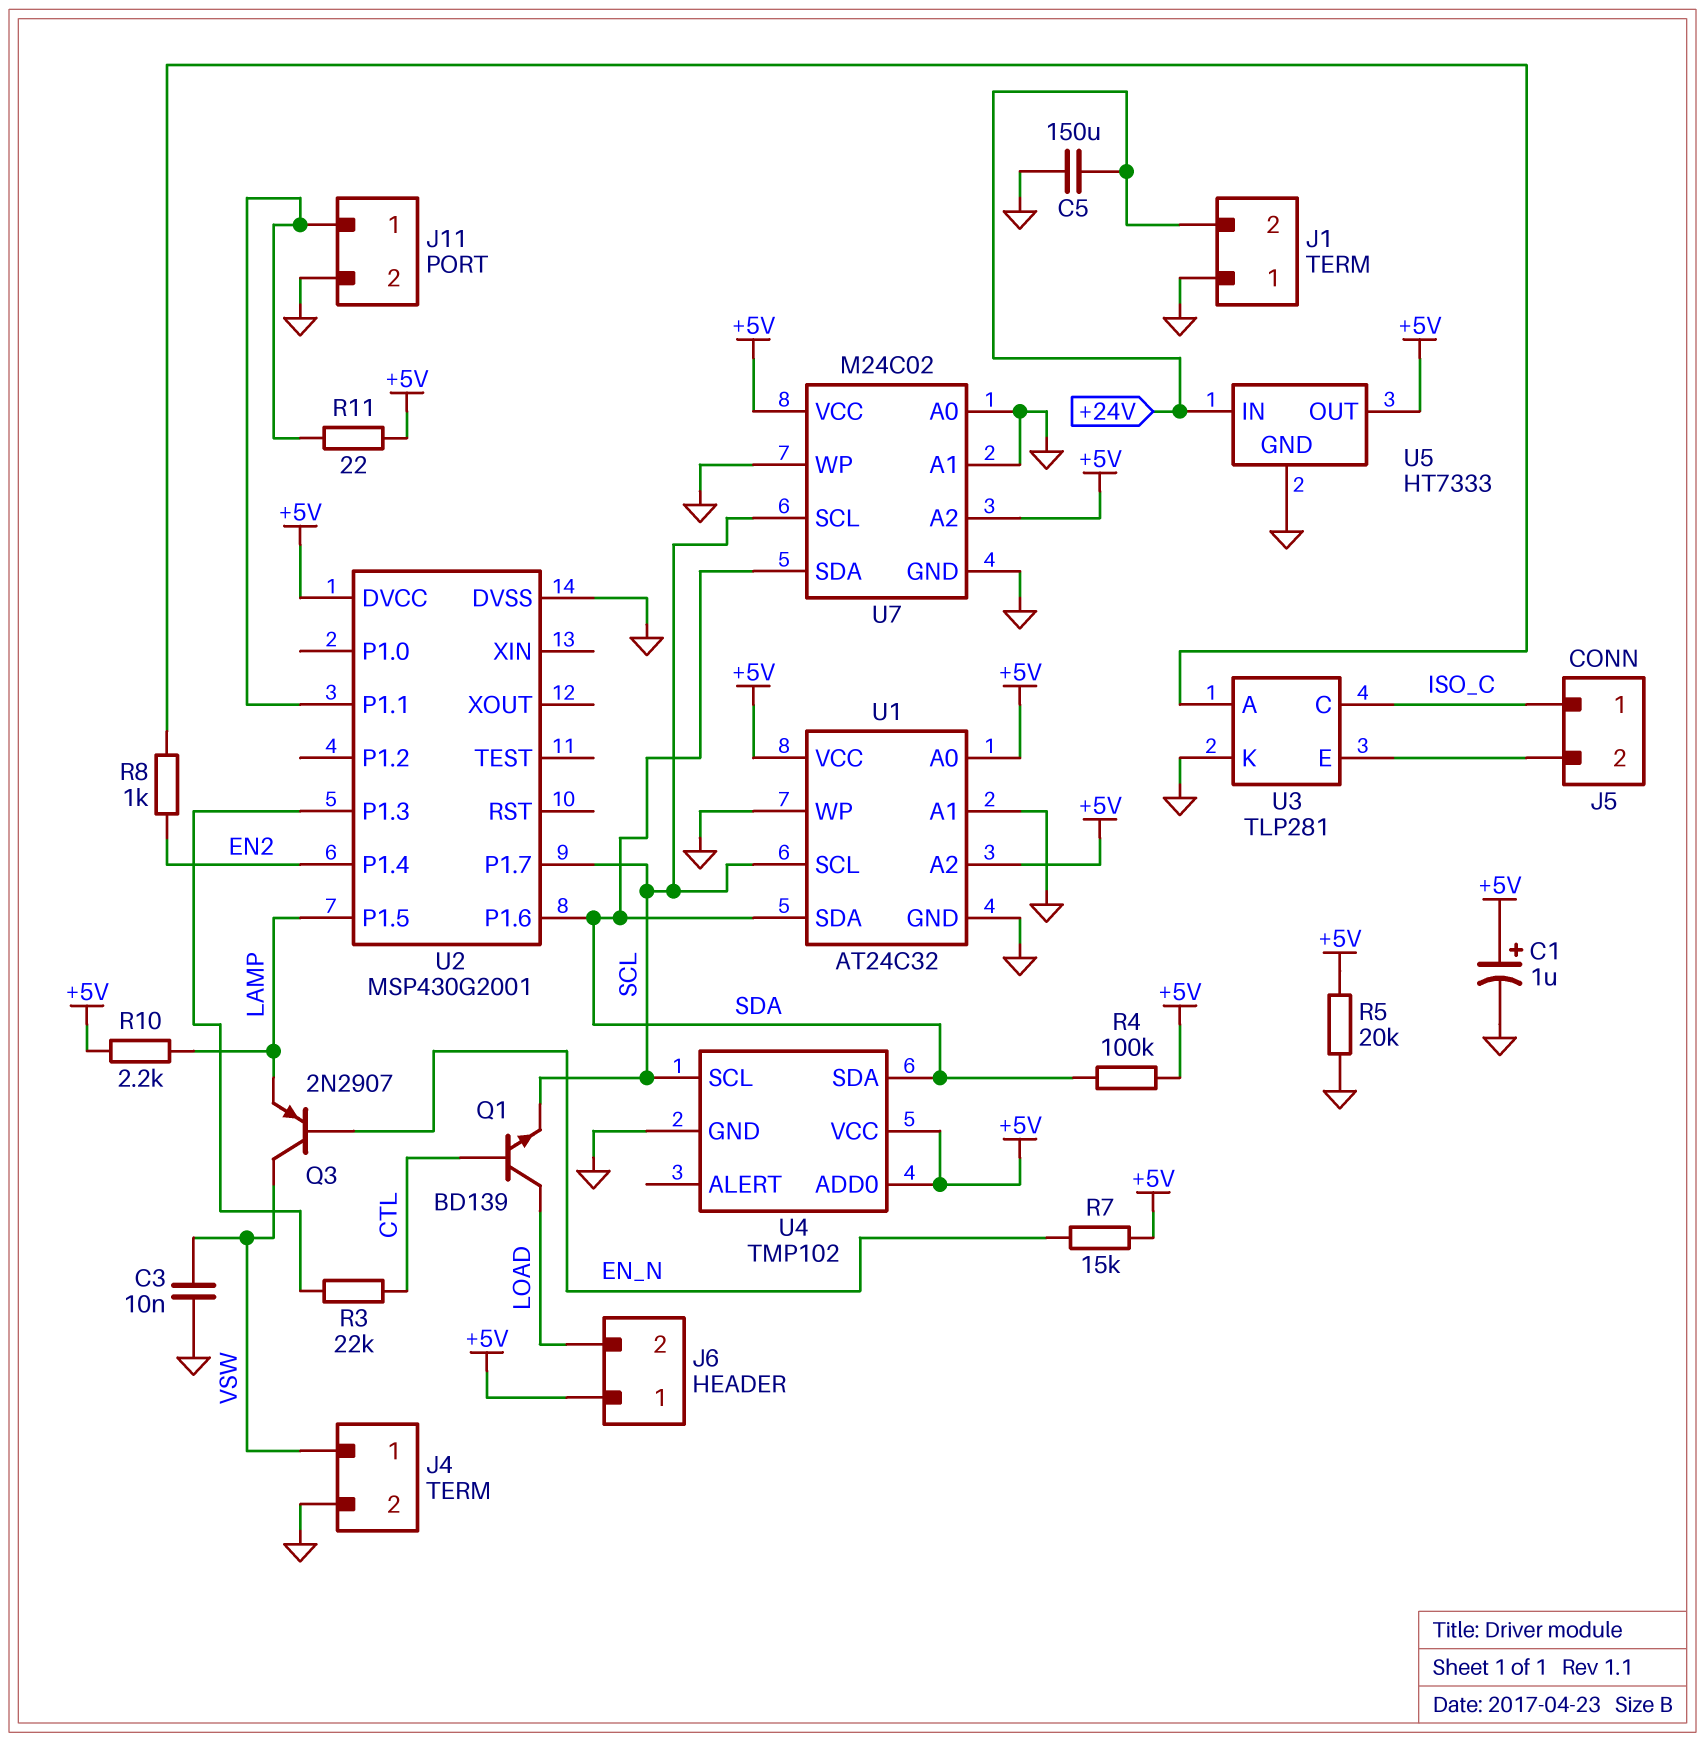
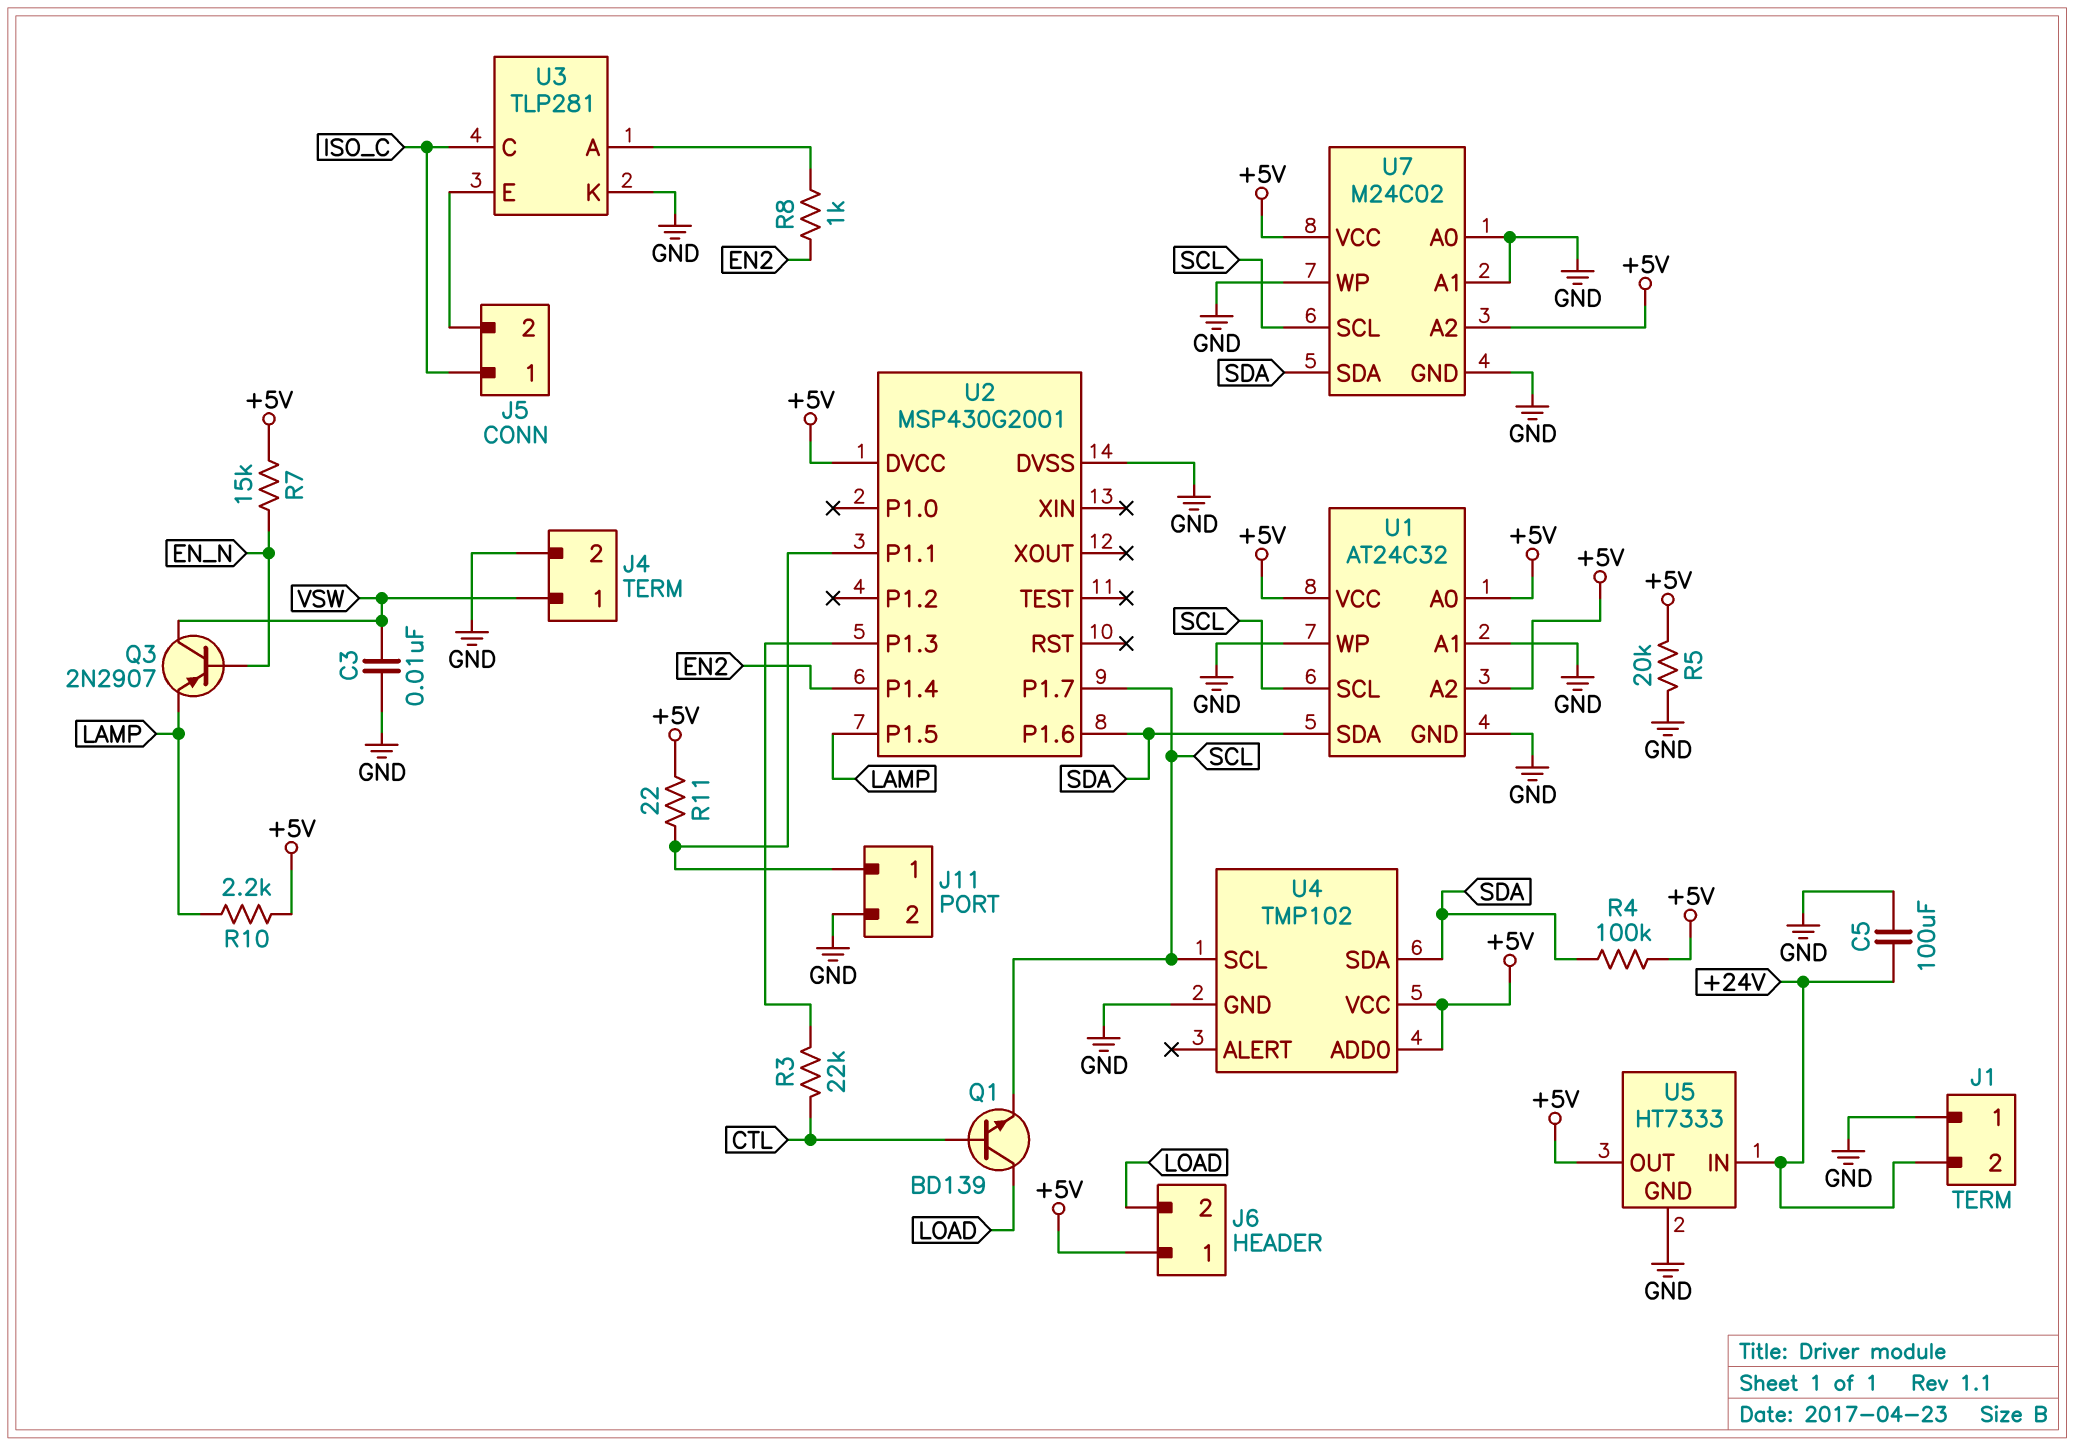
C1: 1uF (plus +5V, minus GND) -> none
C5: 150uF (+24V, GND) -> 100uF (+24V, GND)

